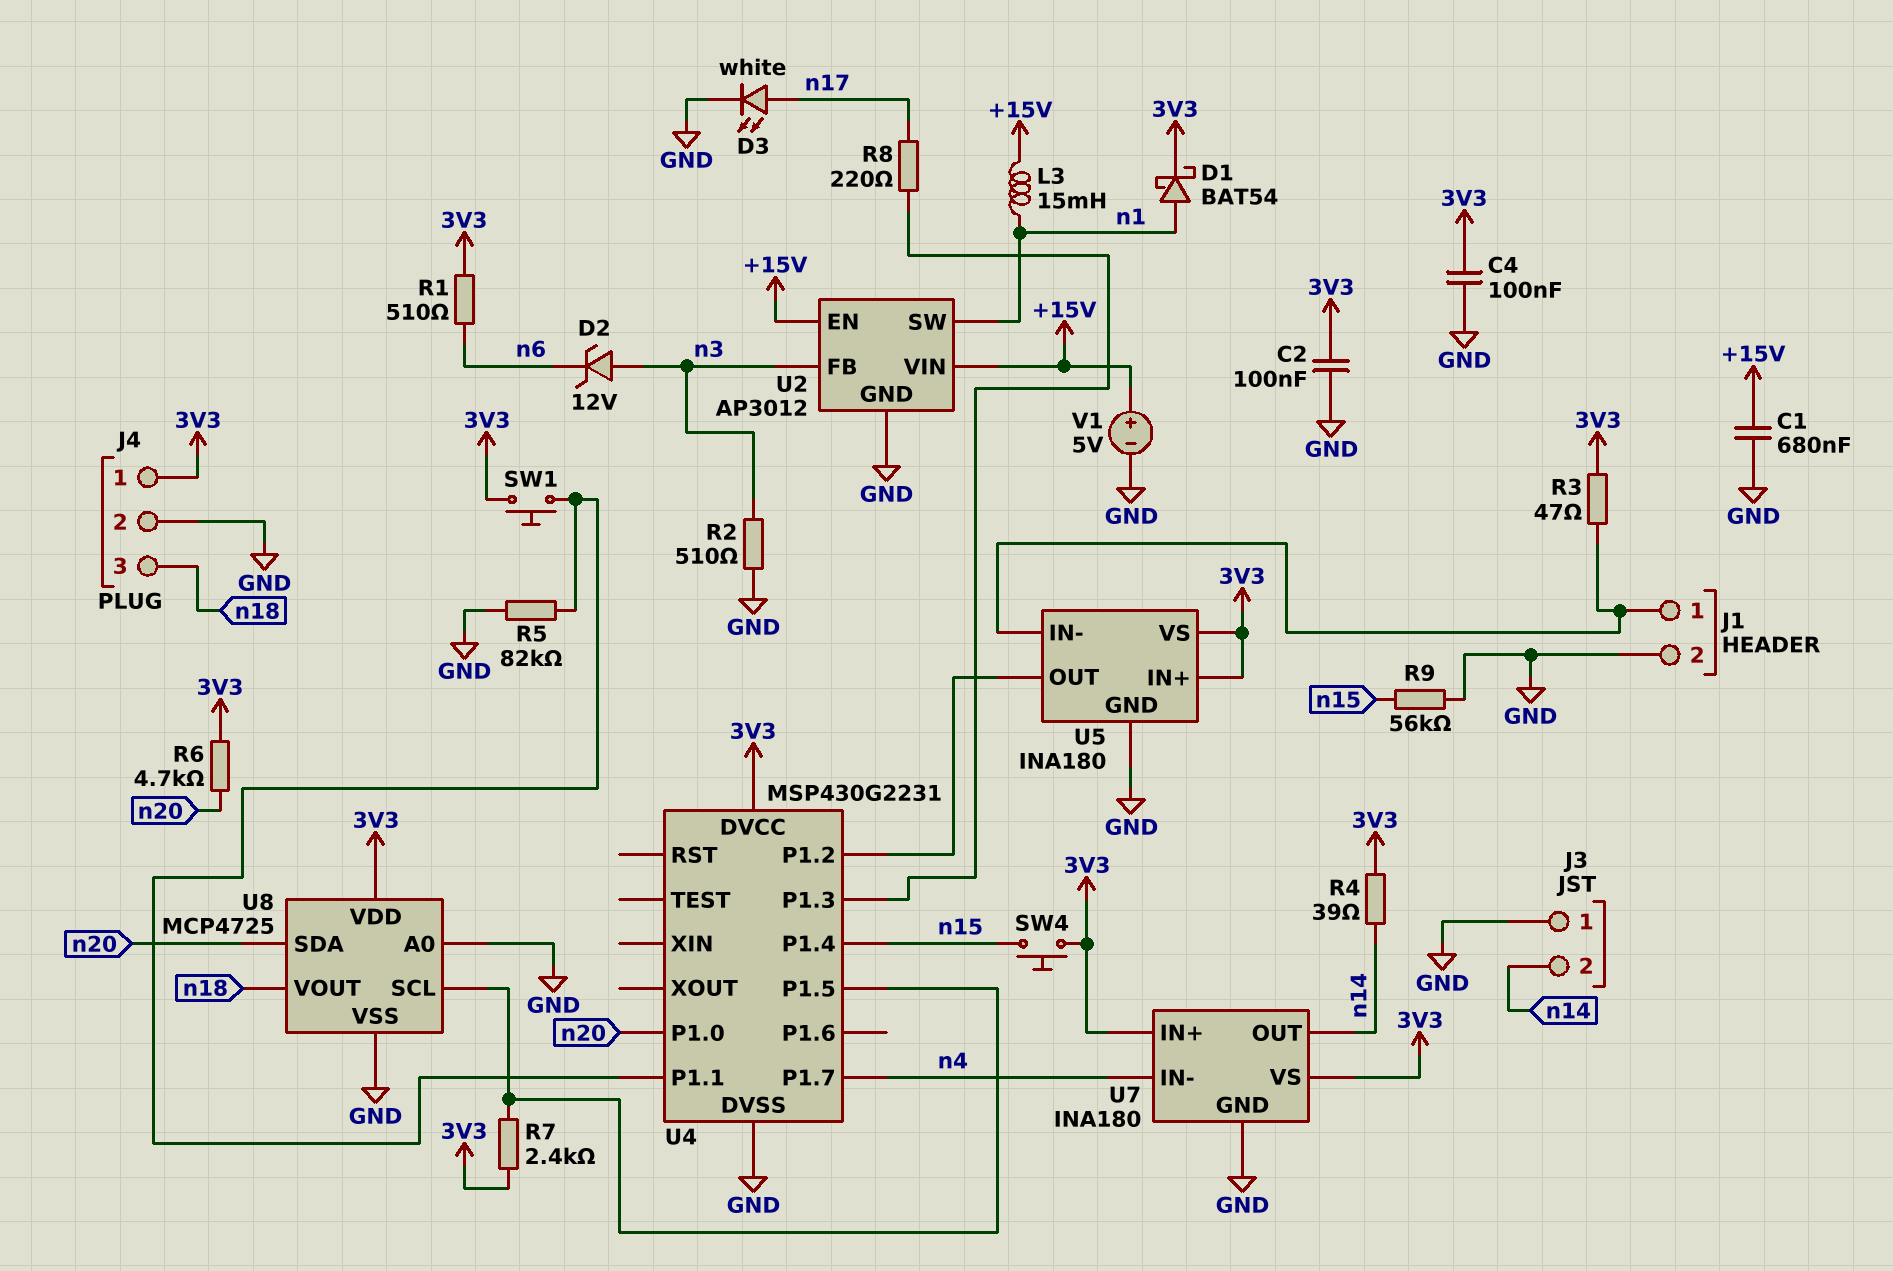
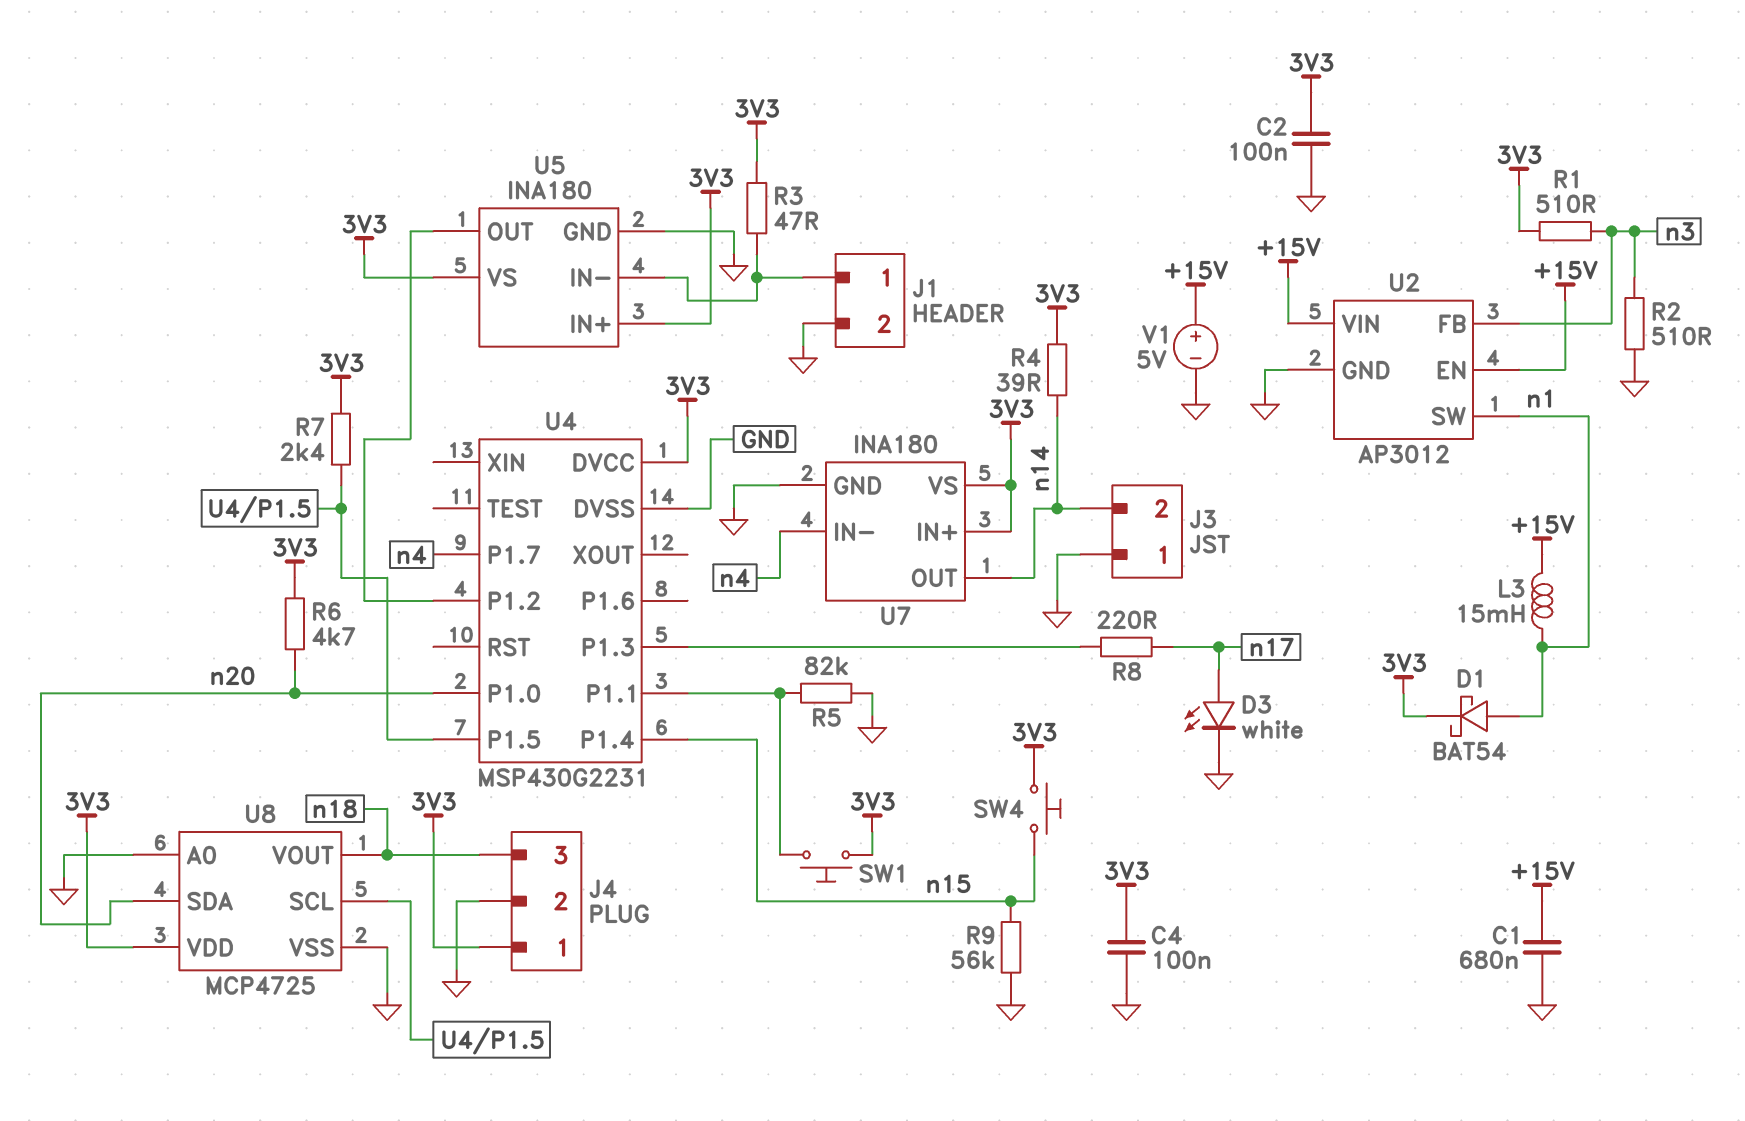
D2: zener 12V (A n3, K n6) -> none
R1: 510 (3V3, n6) -> 510 (3V3, n3)

